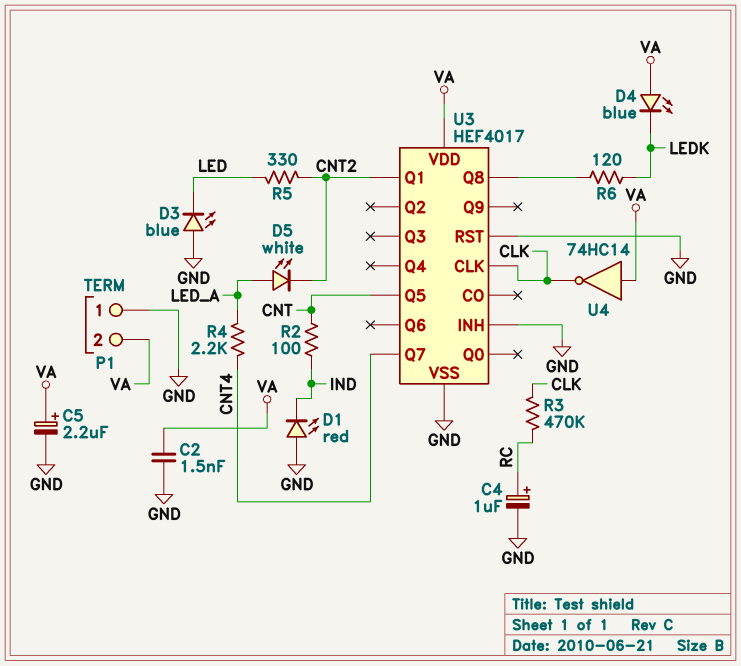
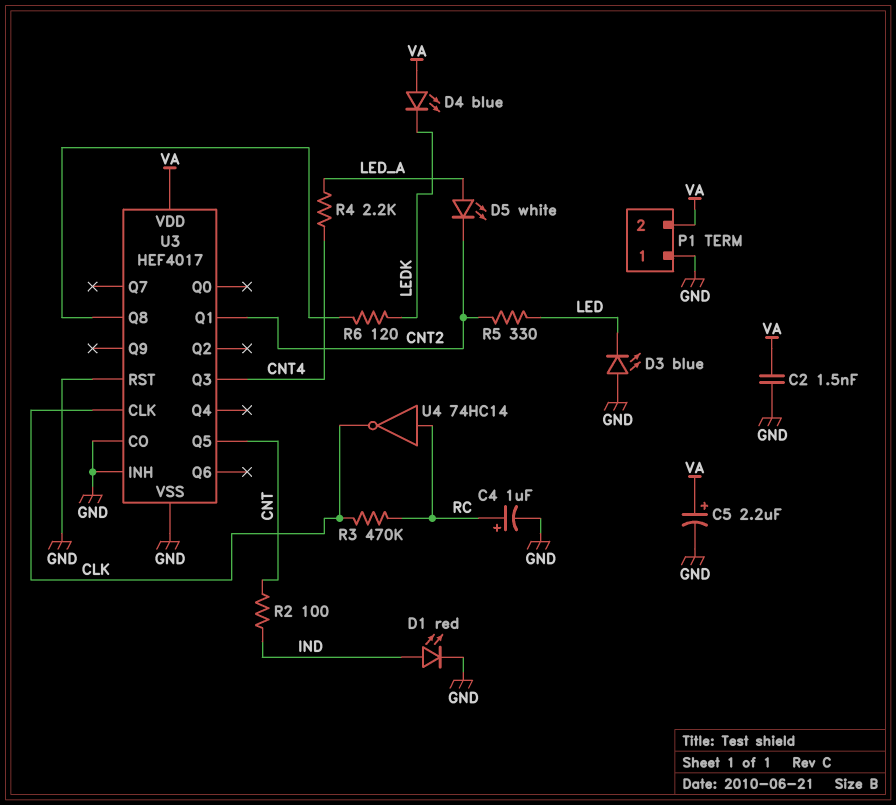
D1: LED red (A GND, K IND) -> LED red (A IND, K GND)
U3 pin CO: none -> GND
U3 pin Q3: none -> CNT4
U3 pin Q7: CNT4 -> none
U4: NOT 74HC14 (in VA, out CLK) -> NOT 74HC14 (in RC, out CLK)

